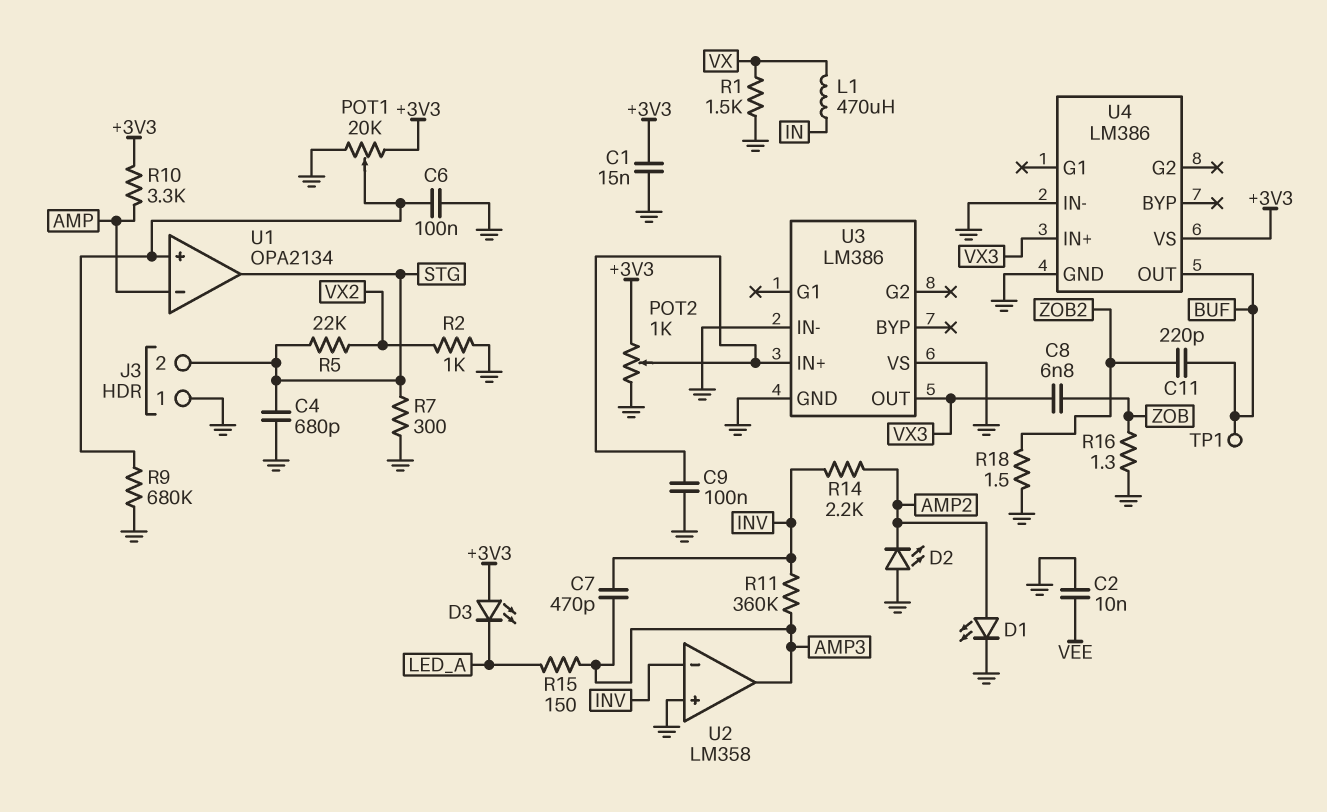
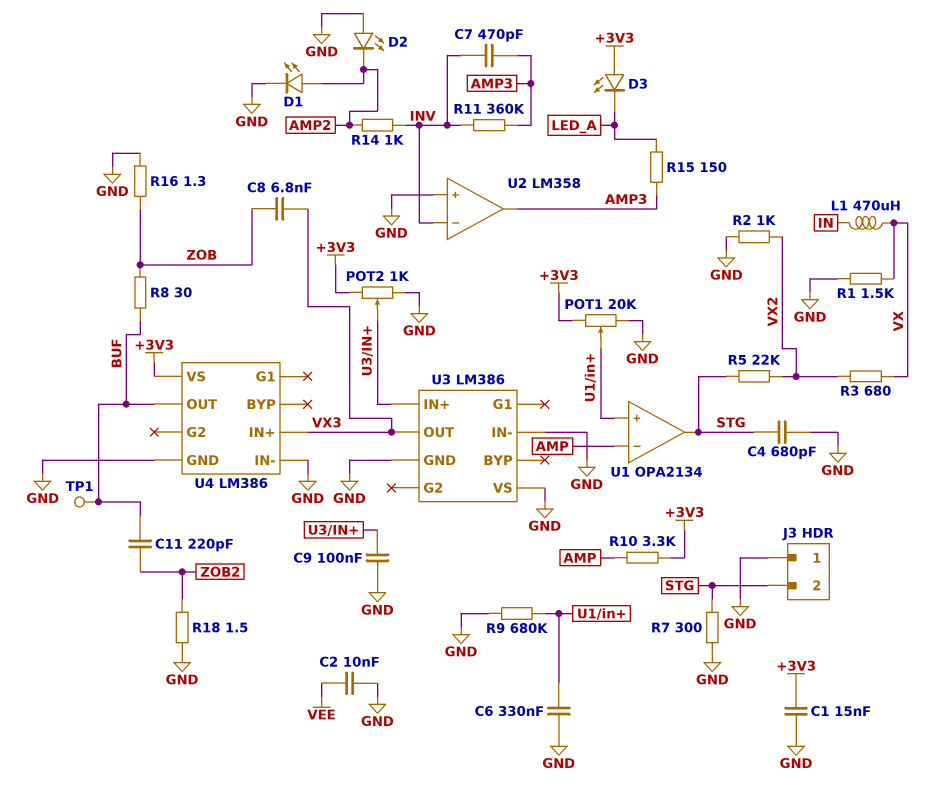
C6: 100nF (GND, U1/in+) -> 330nF (GND, U1/in+)
R3: none -> 680 (VX, VX2)
R8: none -> 30 (BUF, ZOB)
R14: 2.2k (AMP2, INV) -> 1k (AMP2, INV)

